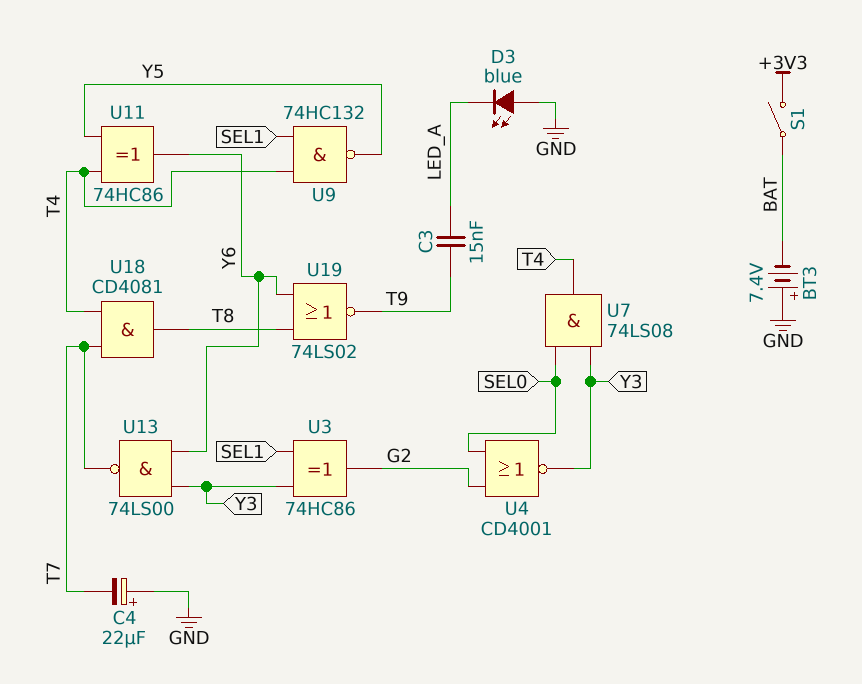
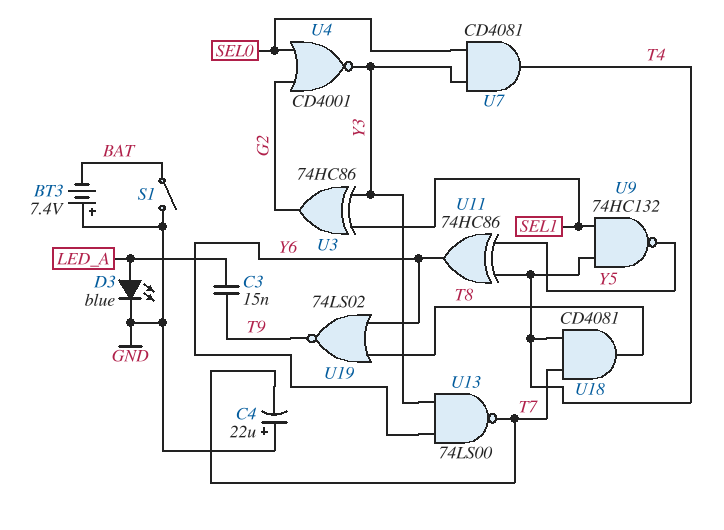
D3: LED blue (A GND, K LED_A) -> LED blue (A LED_A, K GND)
S1: switch (+3V3, BAT) -> switch (BAT, GND)
U7: AND 74LS08 (in SEL0, in Y3, out T4) -> AND CD4081 (in SEL0, in Y3, out T4)

